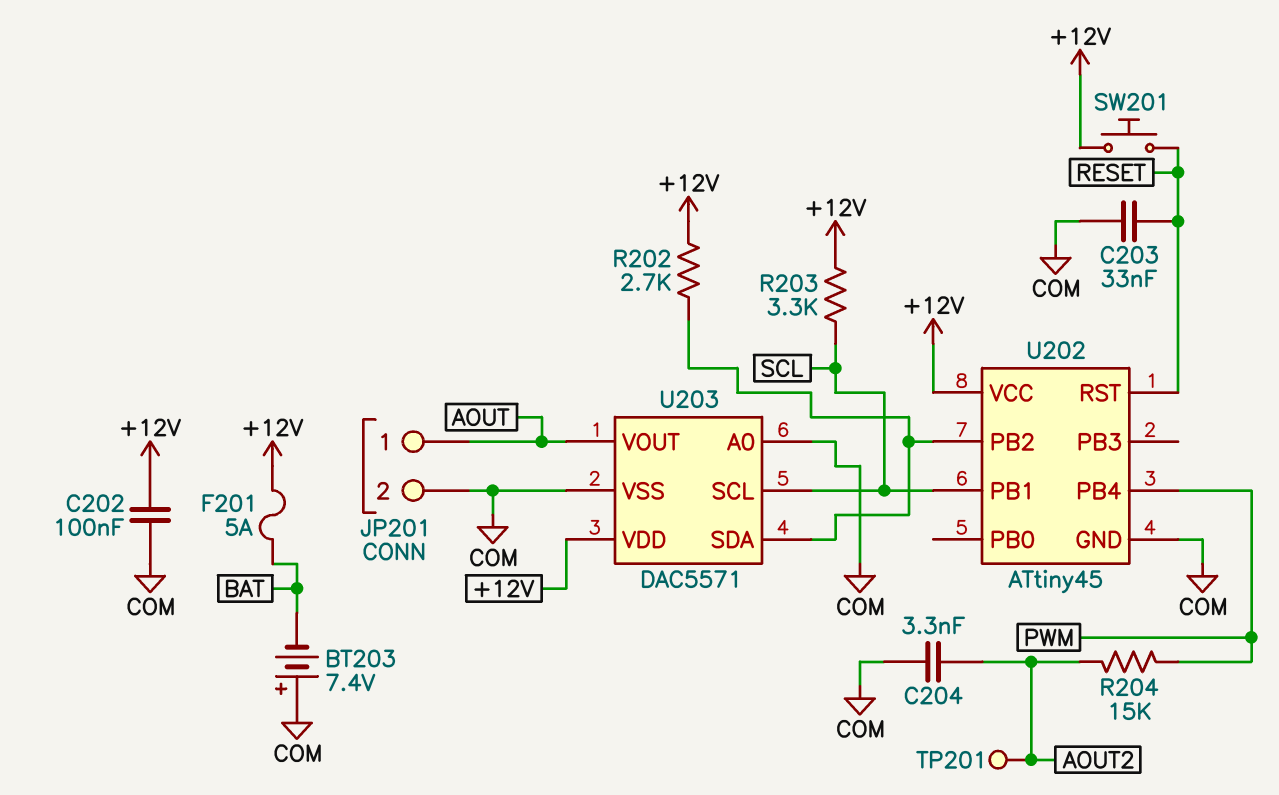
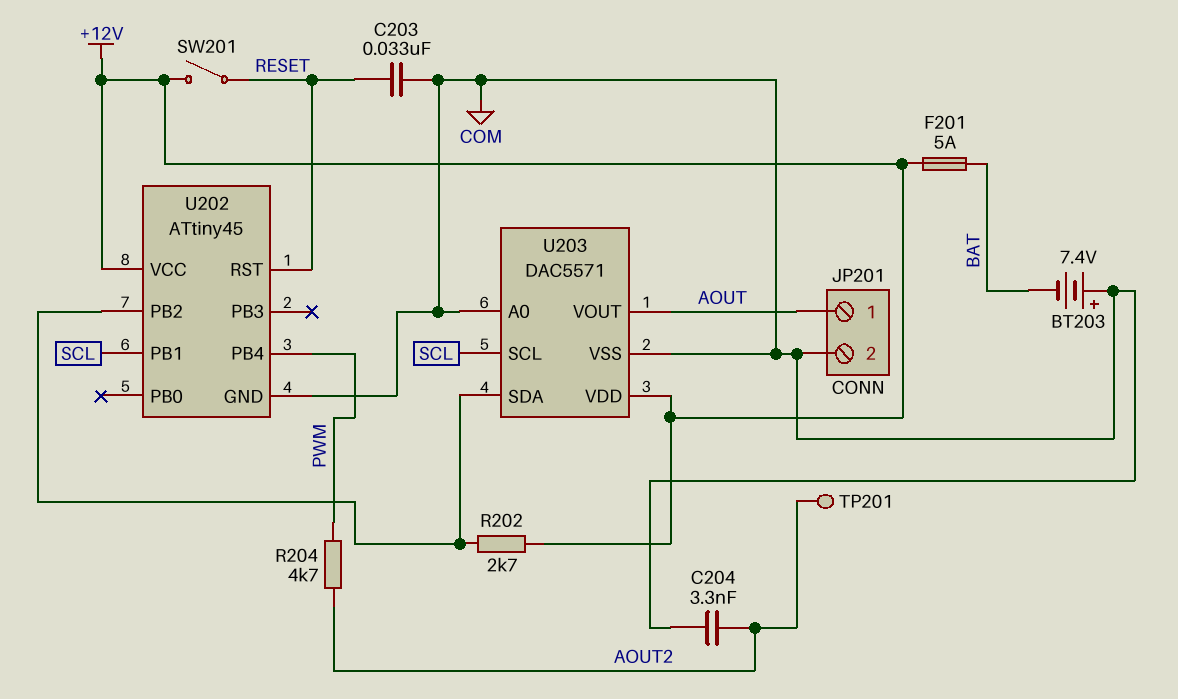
C202: 100nF (+12V, COM) -> none
R203: 3.3k (+12V, SCL) -> none
R204: 15k (AOUT2, PWM) -> 4.7k (AOUT2, PWM)
SW201: button (+12V, RESET) -> switch (+12V, RESET)

